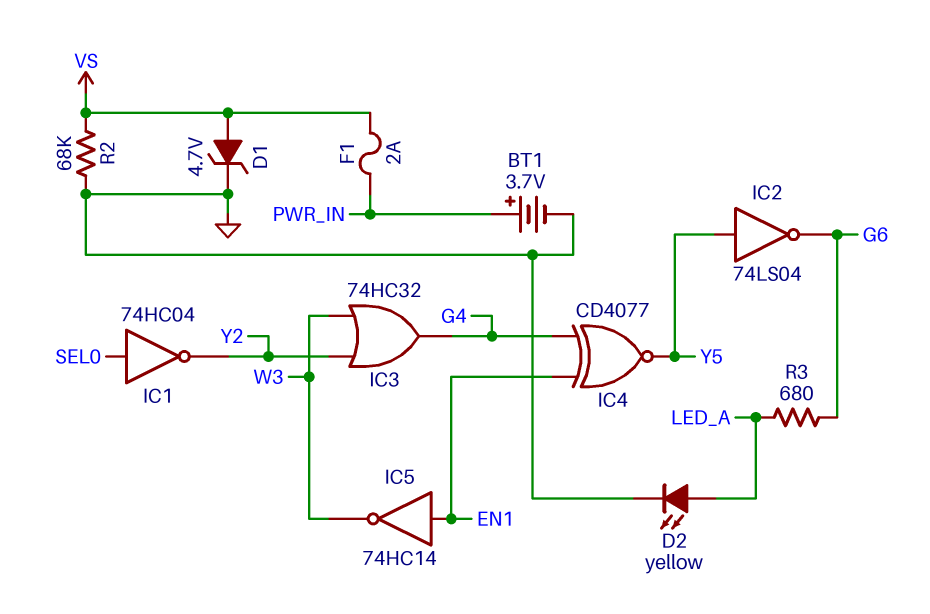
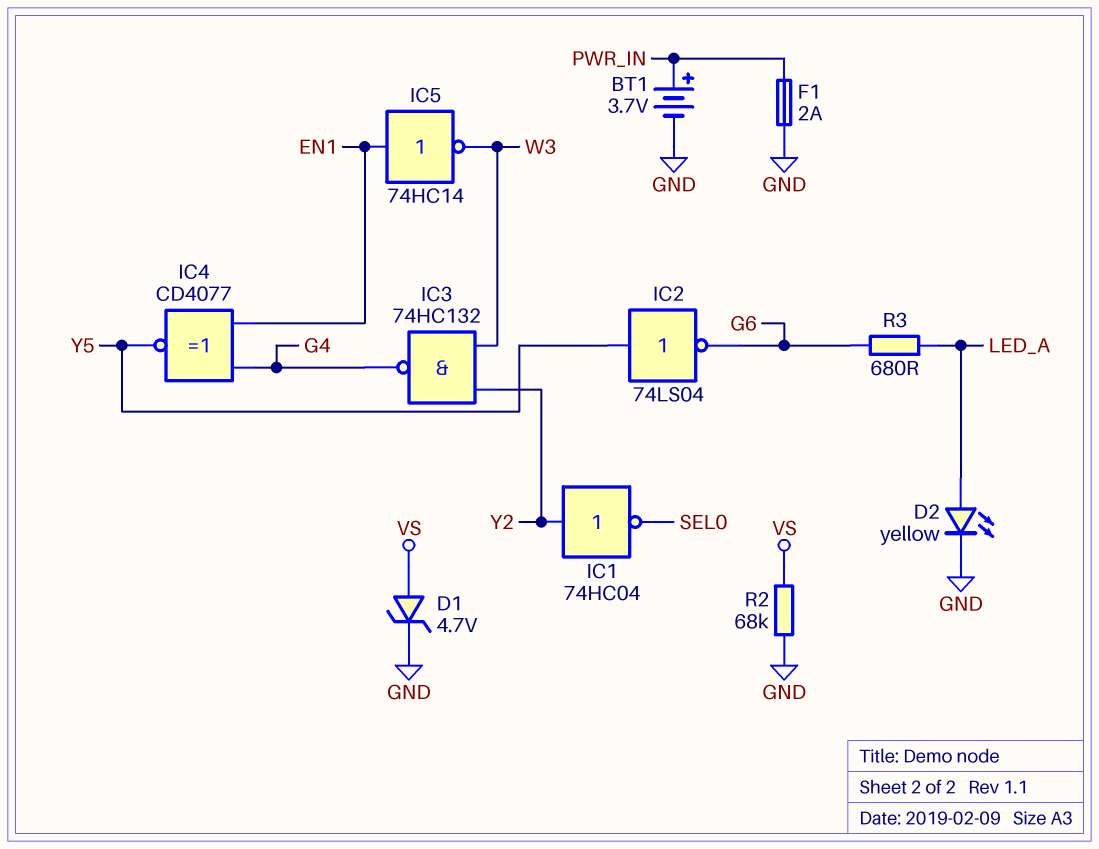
F1: 2A (PWR_IN, VS) -> 2A (GND, PWR_IN)
IC1: NOT 74HC04 (in SEL0, out Y2) -> NOT 74HC04 (in Y2, out SEL0)
IC3: OR 74HC32 (in W3, in Y2, out G4) -> NAND 74HC132 (in W3, in Y2, out G4)

